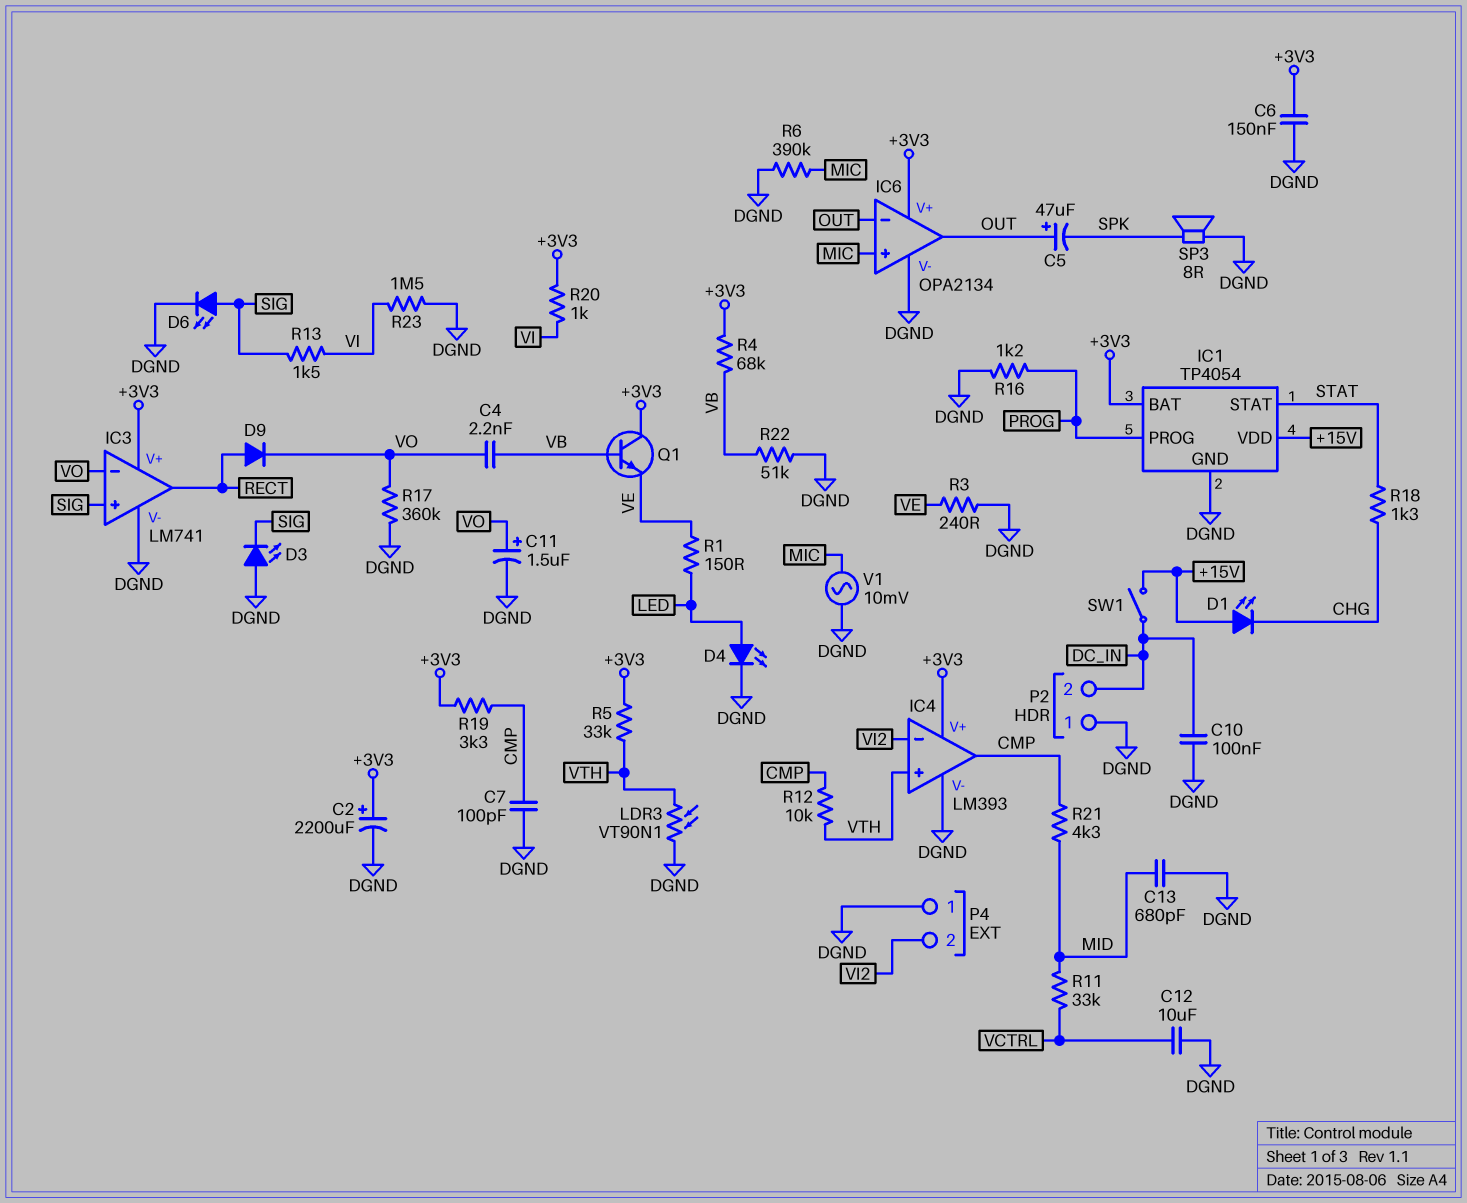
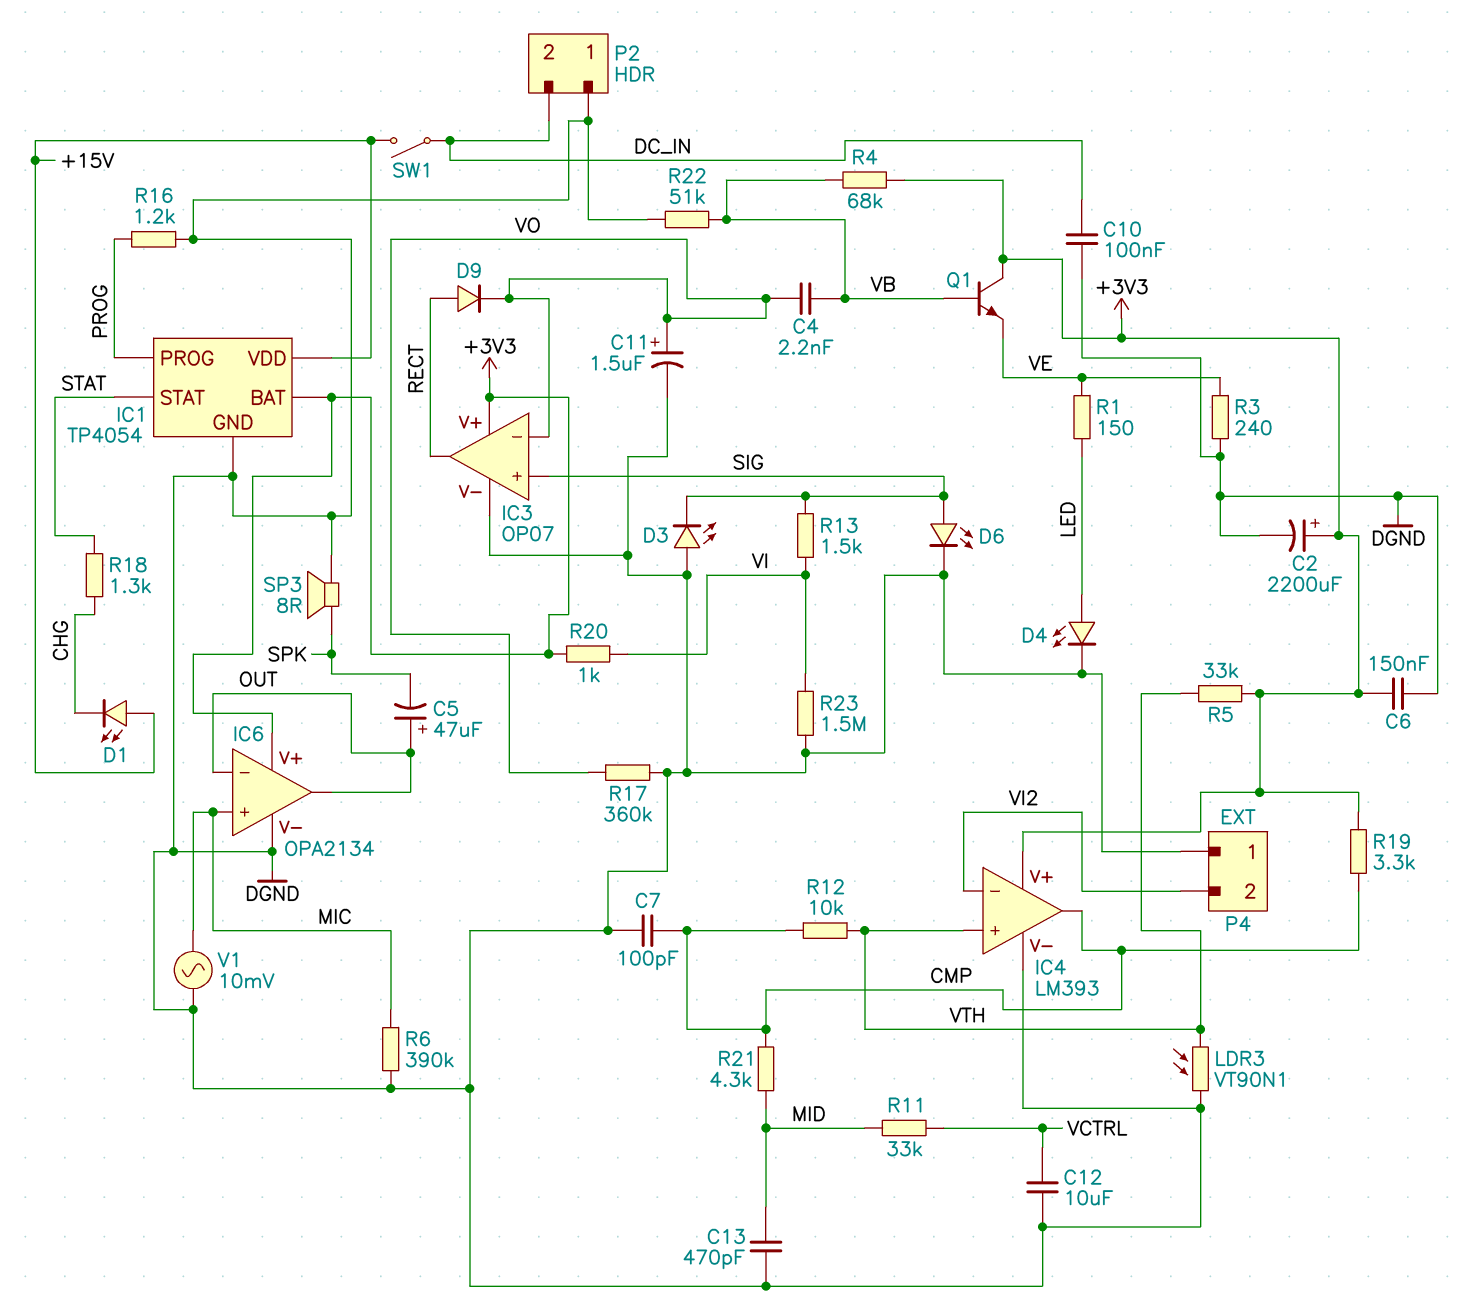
C13: 680pF (DGND, MID) -> 470pF (DGND, MID)
IC3: LM741 -> OP07

